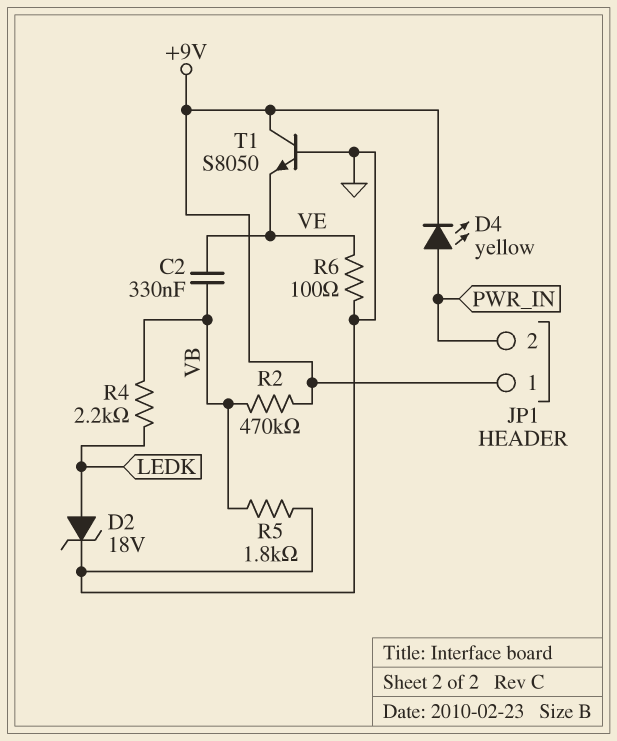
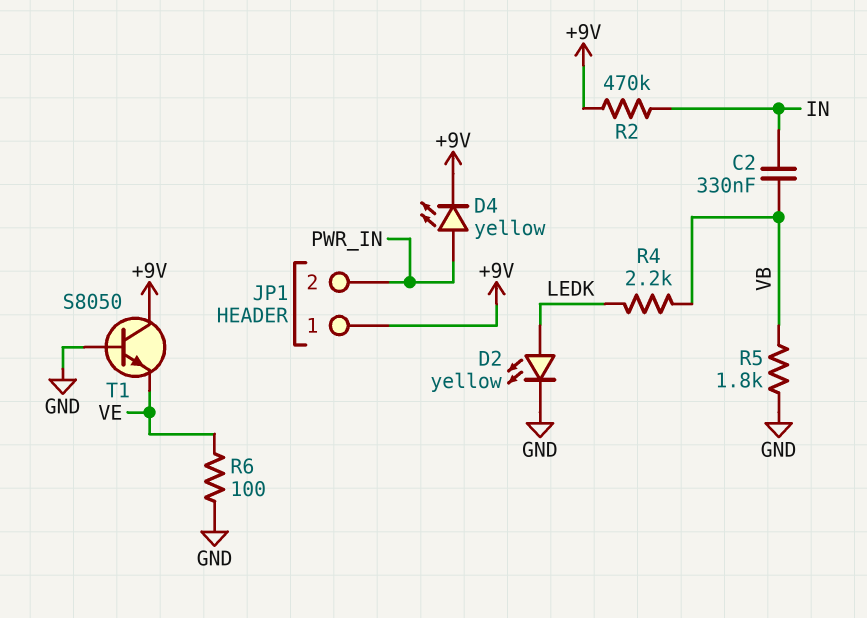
C2: 330nF (VB, VE) -> 330nF (IN, VB)
D2: zener 18V (A LEDK, K GND) -> LED yellow (A LEDK, K GND)
R2: 470k (+9V, VB) -> 470k (+9V, IN)

